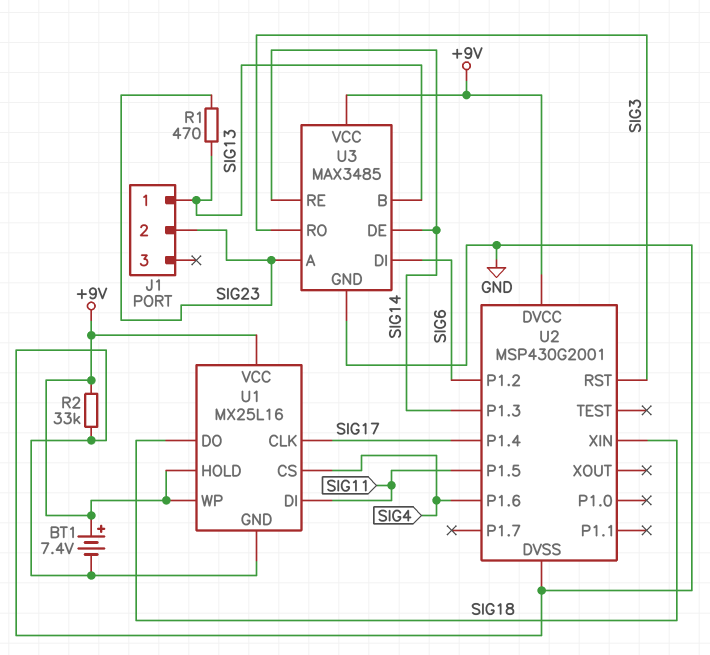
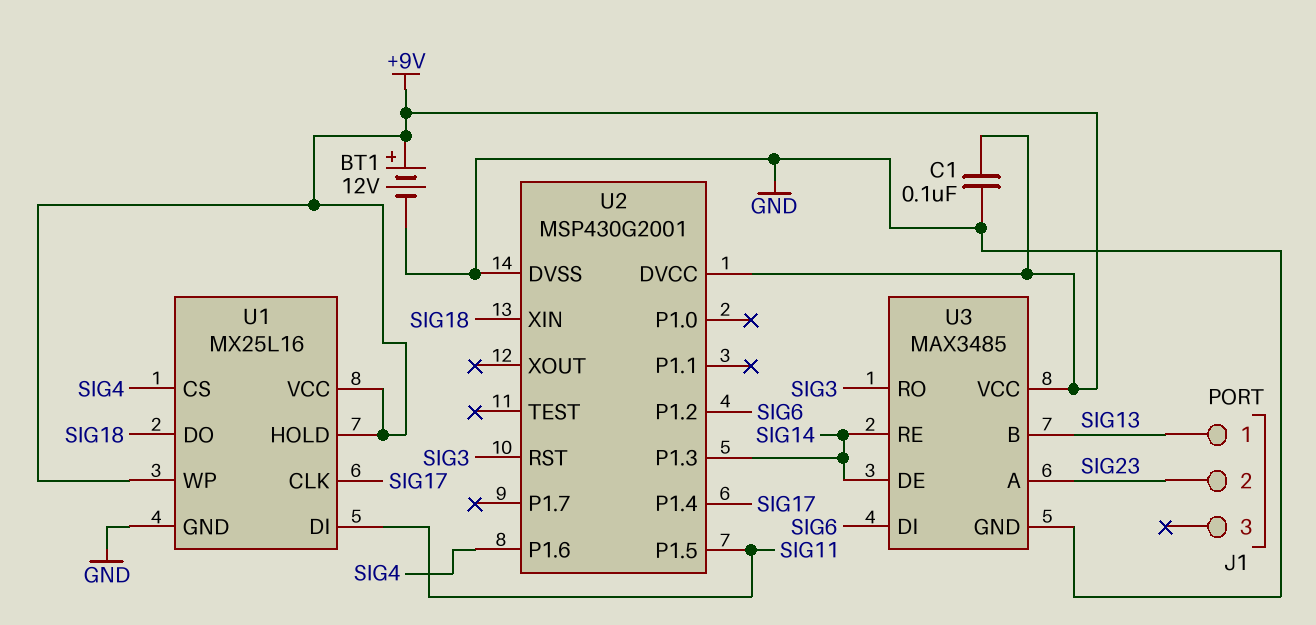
BT1: 7.4V (plus +9V, minus GND) -> 12V (plus +9V, minus GND)
C1: none -> 100nF (+9V, GND)
R1: 470 (SIG13, SIG23) -> none
R2: 33k (+9V, GND) -> none

